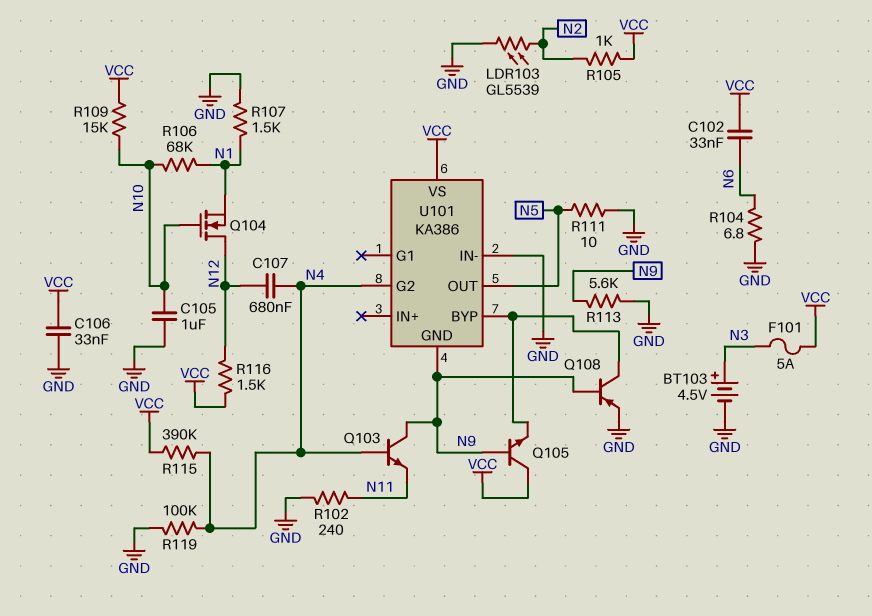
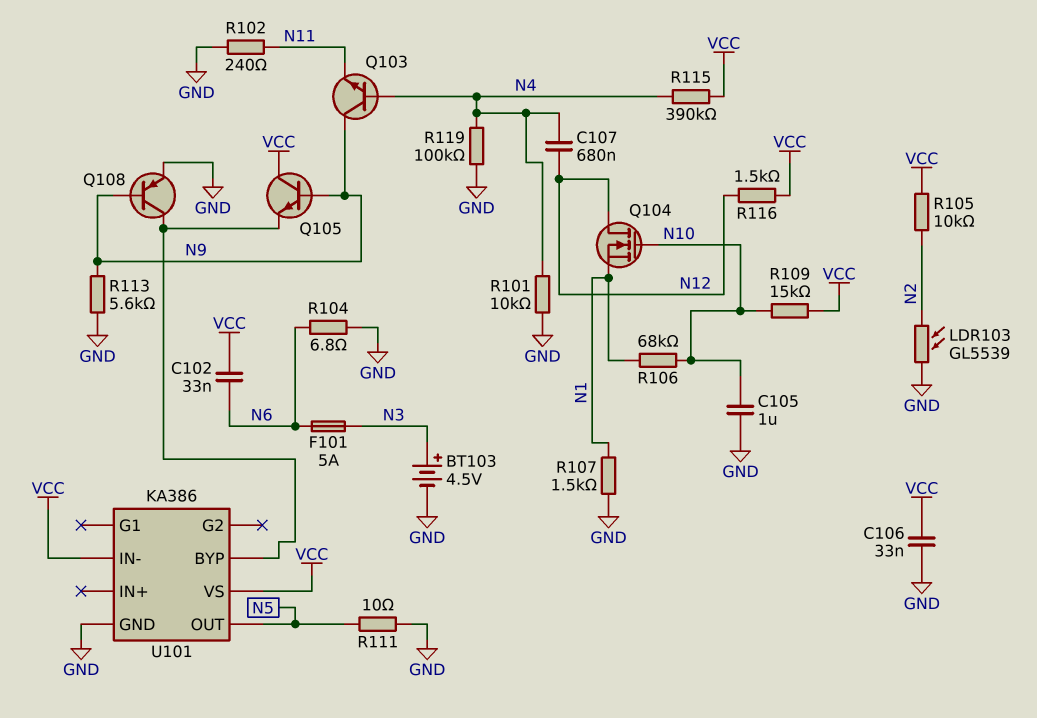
F101: 5A (N3, VCC) -> 5A (N3, N6)
R101: none -> 10k (GND, N4)
R105: 1k (N2, VCC) -> 10k (N2, VCC)
U101 pin G2: N4 -> none
U101 pin GND: N9 -> GND
U101 pin IN-: GND -> VCC

